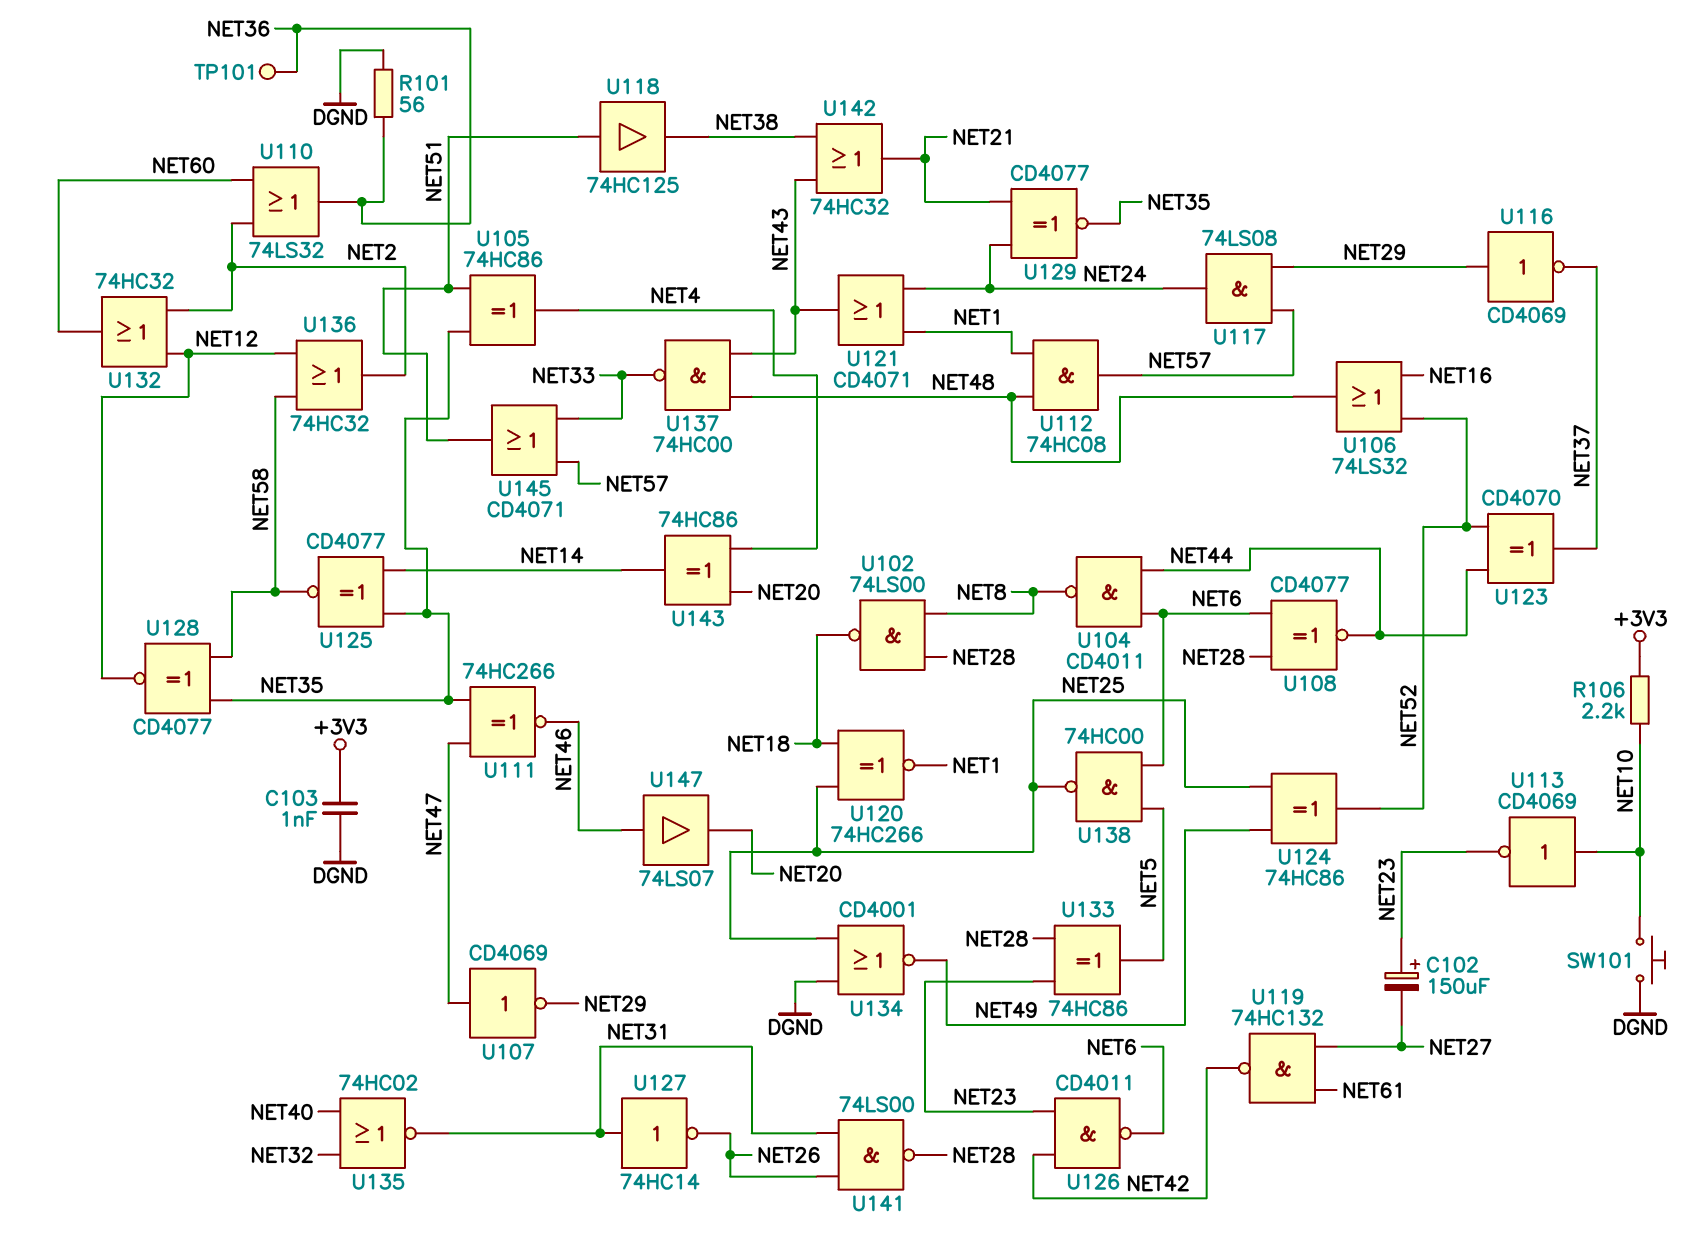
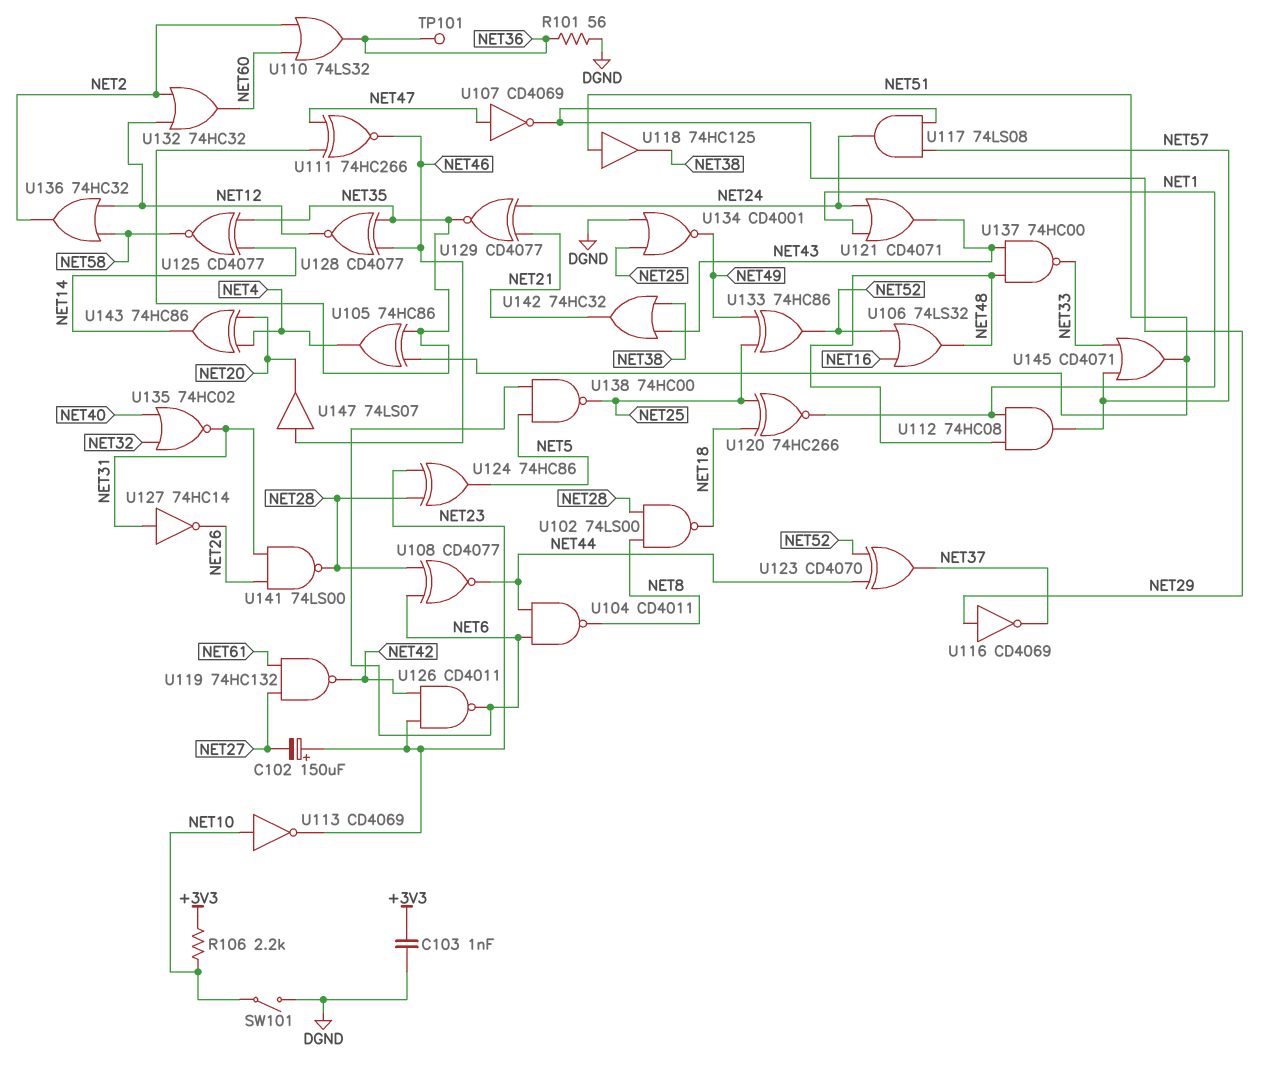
SW101: button (DGND, NET10) -> switch (DGND, NET10)
U124: XOR 74HC86 (in NET25, in NET49, out NET52) -> XOR 74HC86 (in NET23, in NET28, out NET5)
U128: XNOR CD4077 (in NET35, in NET58, out NET12) -> XNOR CD4077 (in NET35, in NET46, out NET12)
U133: XOR 74HC86 (in NET23, in NET28, out NET5) -> XOR 74HC86 (in NET25, in NET49, out NET52)

